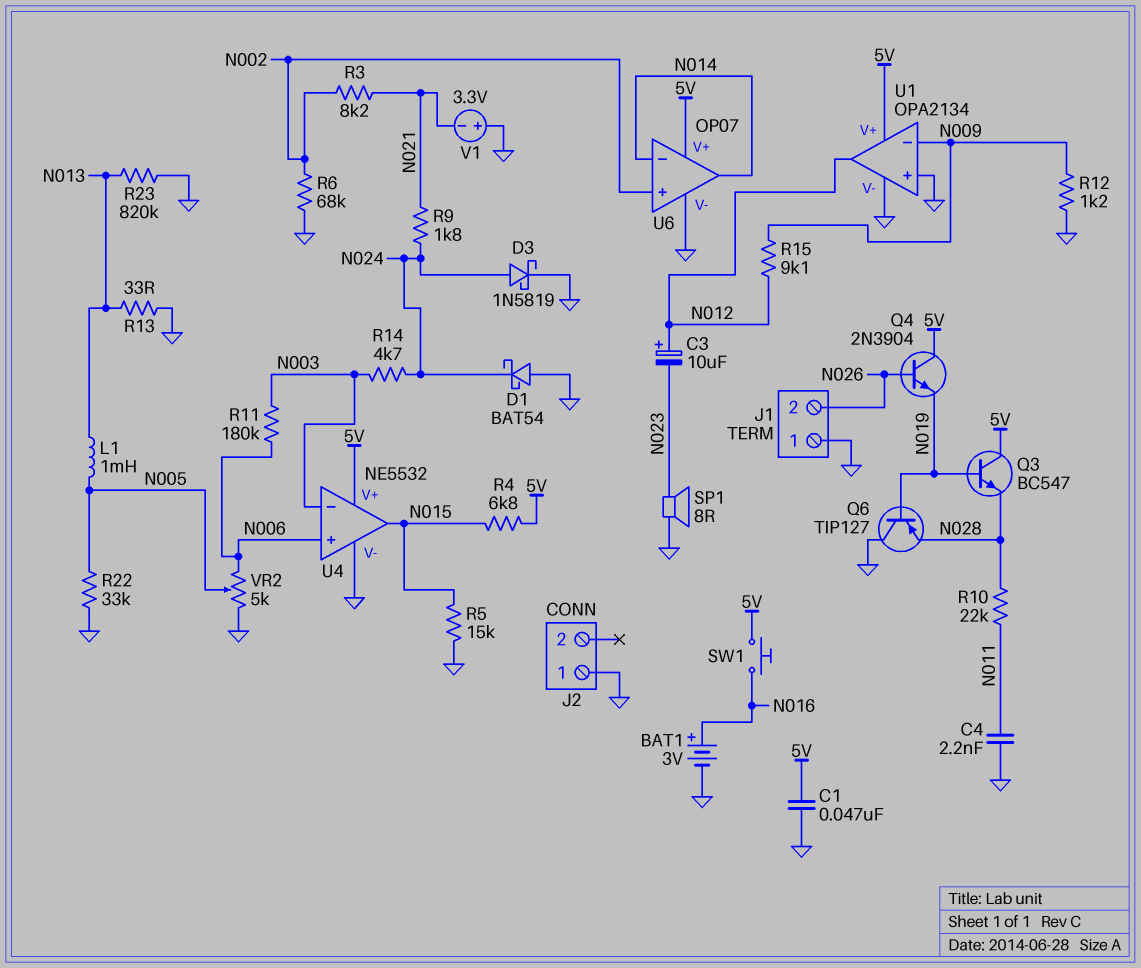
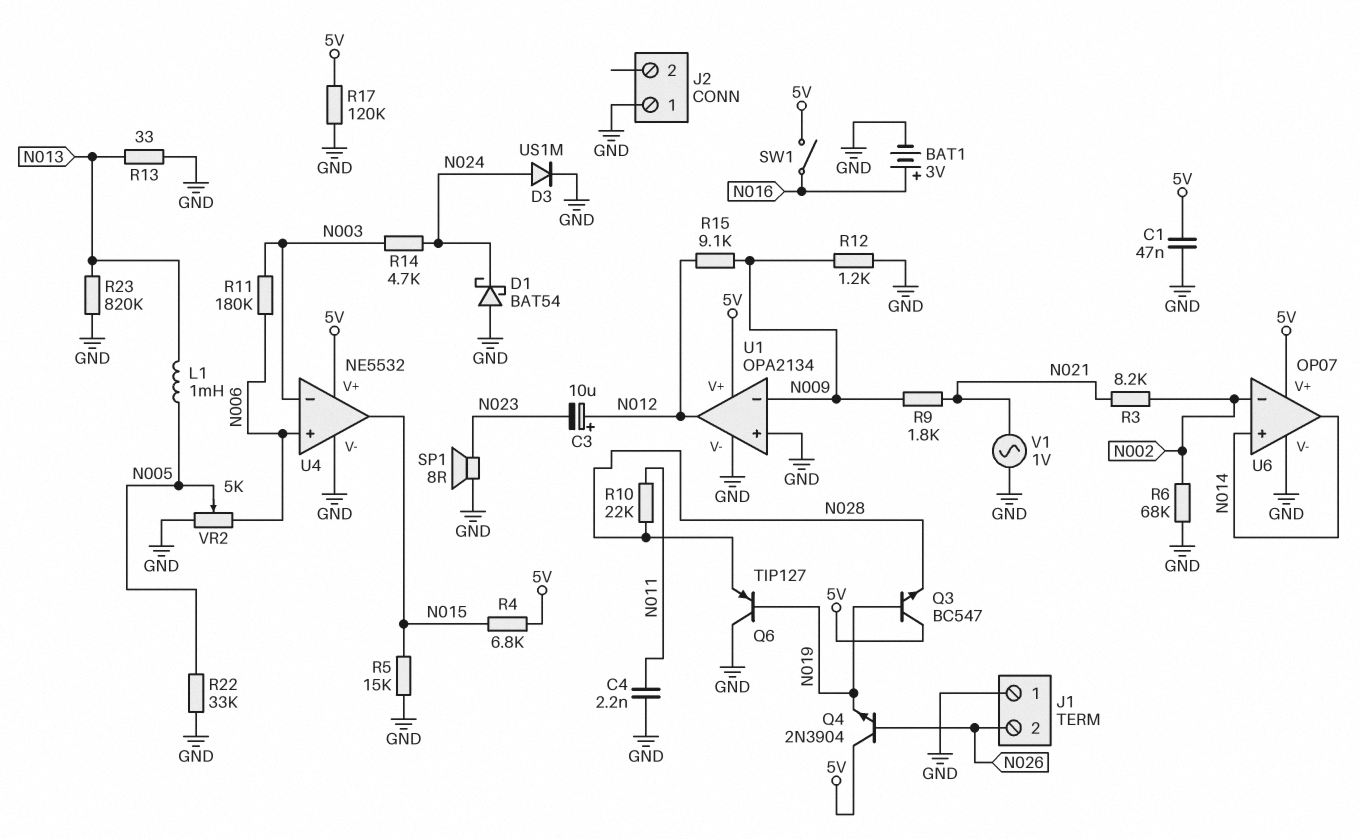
D3: schottky 1N5819 (A N024, K GND) -> diode US1M (A N024, K GND)
R9: 1.8k (N021, N024) -> 1.8k (N009, N021)
R17: none -> 120k (5V, GND)
SW1: button (5V, N016) -> switch (5V, N016)
U6 pin in+: N002 -> N014
U6 pin in-: N014 -> N002
V1: 3.3V (plus GND, minus N021) -> AC 1V (GND, N021)

